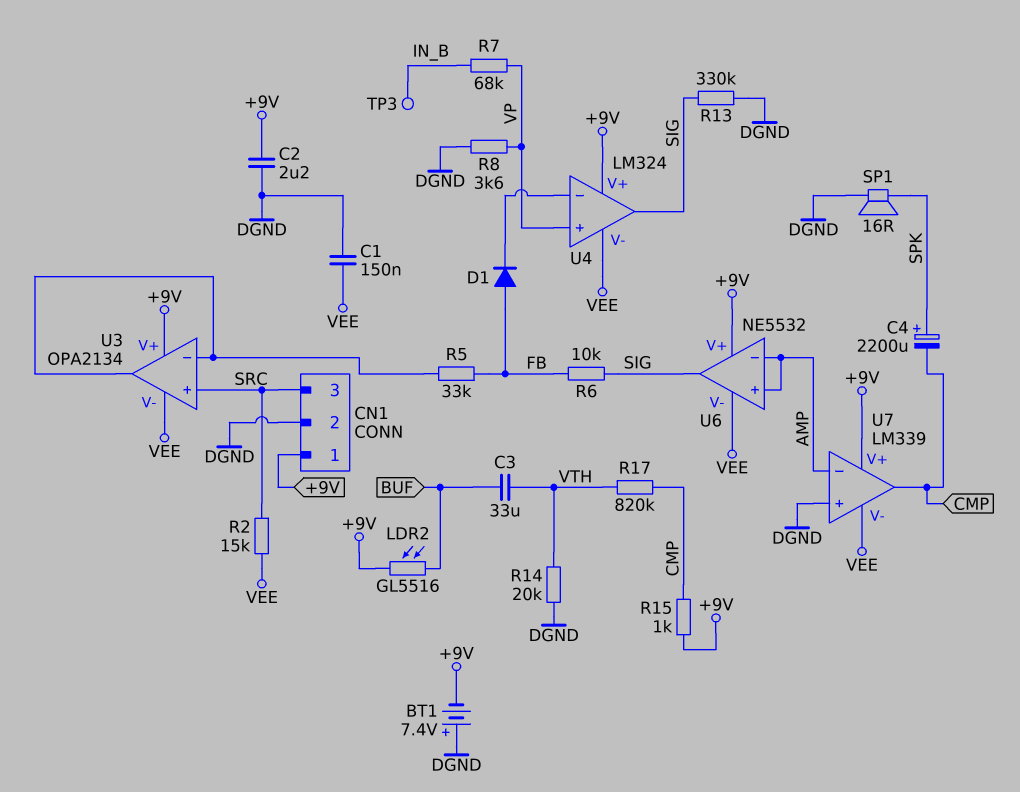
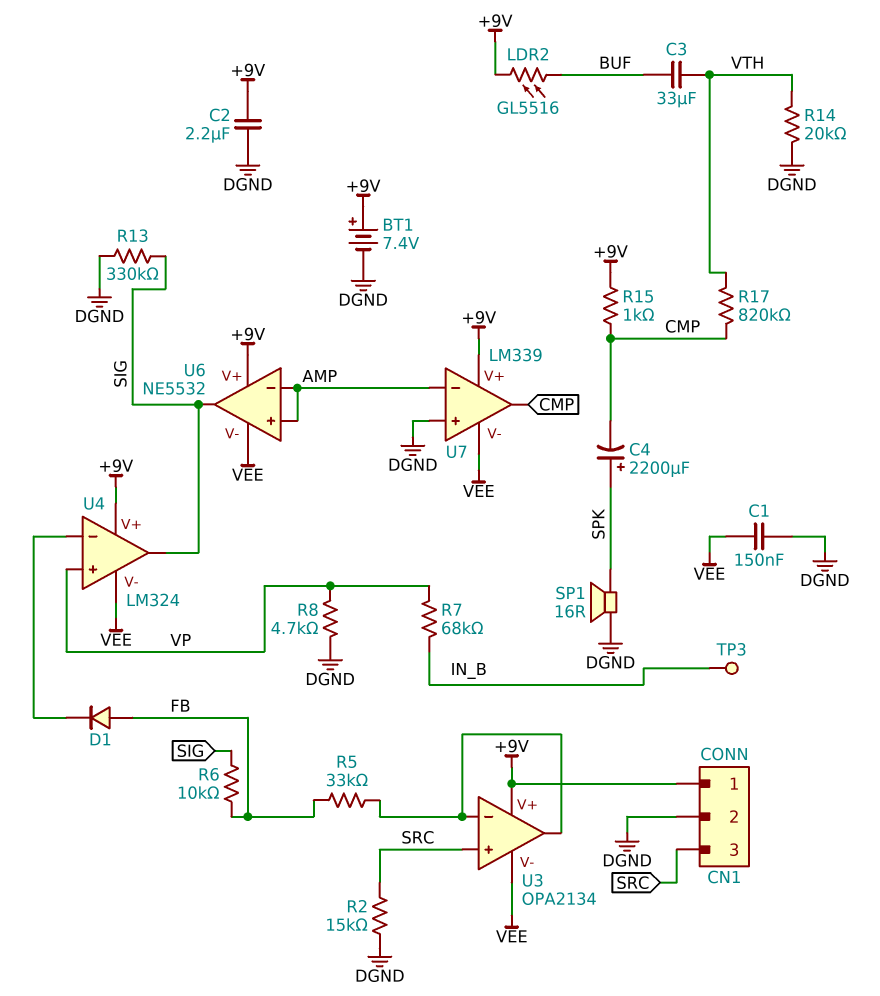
BT1: 7.4V (plus DGND, minus +9V) -> 7.4V (plus +9V, minus DGND)
R2: 15k (SRC, VEE) -> 15k (DGND, SRC)
R8: 3.6k (DGND, VP) -> 4.7k (DGND, VP)

